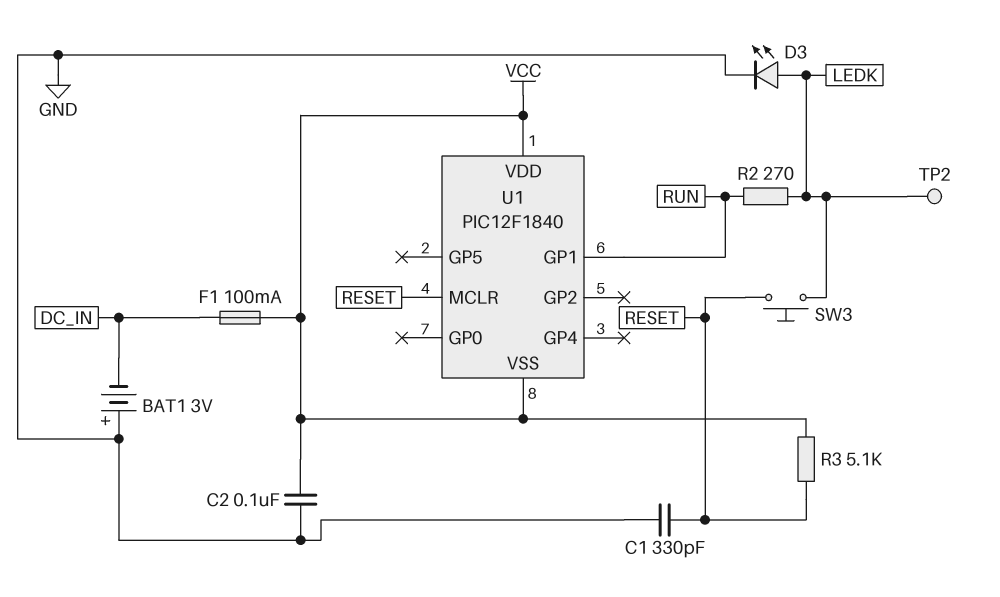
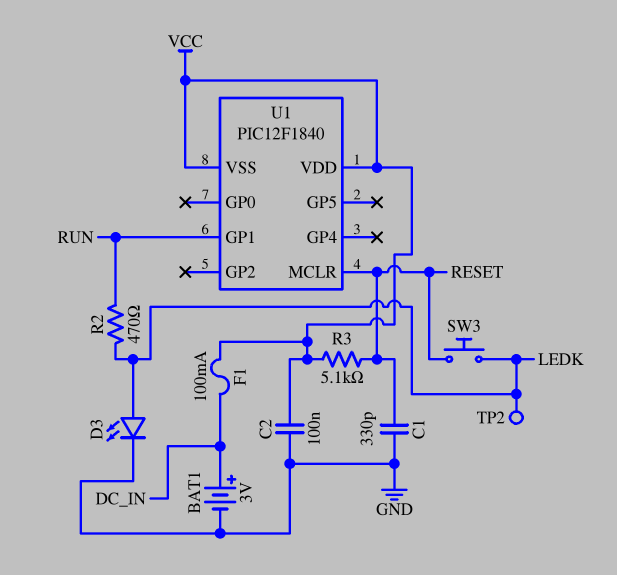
BAT1: 3V (plus GND, minus DC_IN) -> 3V (plus DC_IN, minus GND)
R2: 270 (LEDK, RUN) -> 470 (LEDK, RUN)

